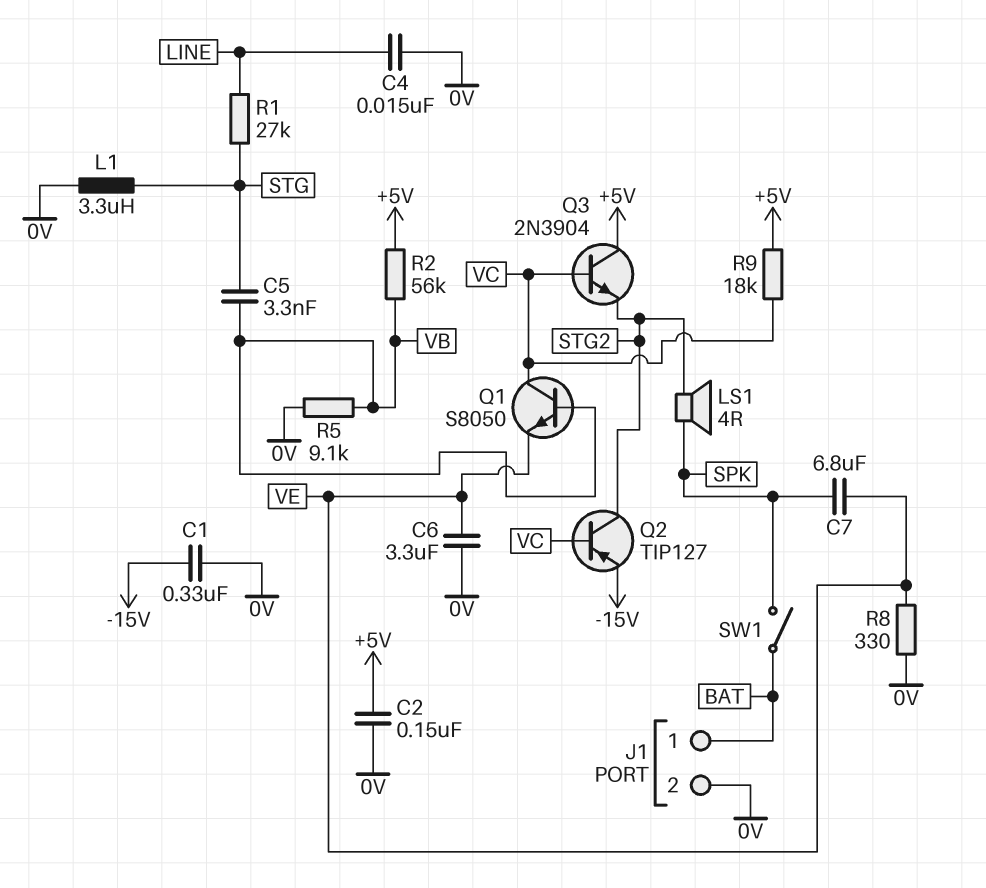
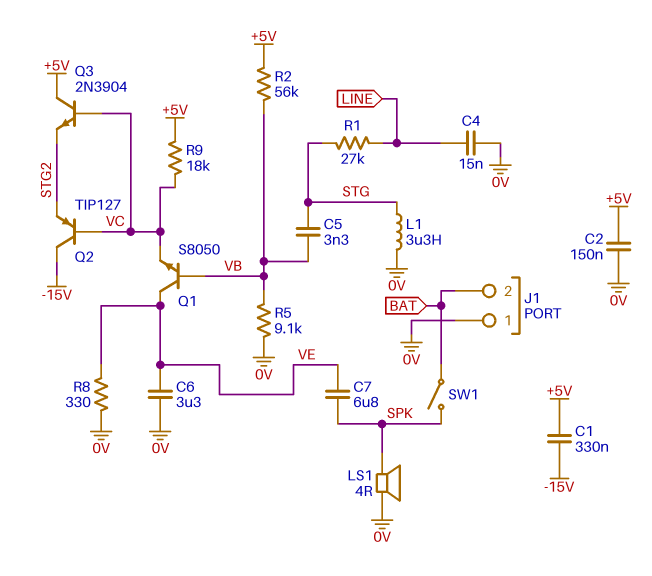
C1: 330nF (-15V, 0V) -> 330nF (+5V, -15V)
J1 pin 1: BAT -> 0V
J1 pin 2: 0V -> BAT
LS1: speaker 4R (SPK, STG2) -> speaker 4R (0V, SPK)
Q1: NPN S8050 (B VB, C VC, E VE) -> NPN S8050 (B VB, C VE, E VC)
Q2: PNP TIP127 (B VC, C STG2, E -15V) -> PNP TIP127 (B VC, C -15V, E STG2)

